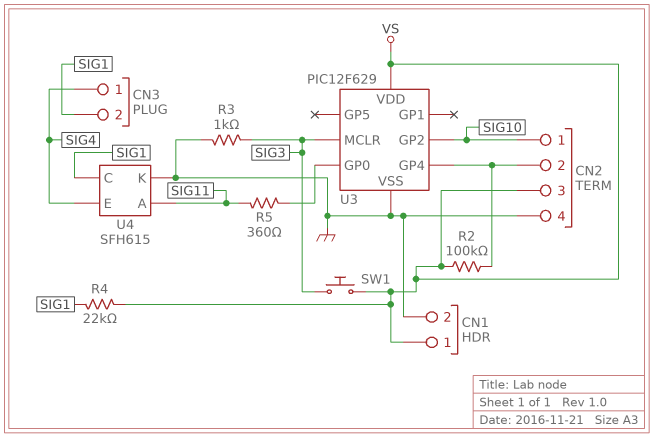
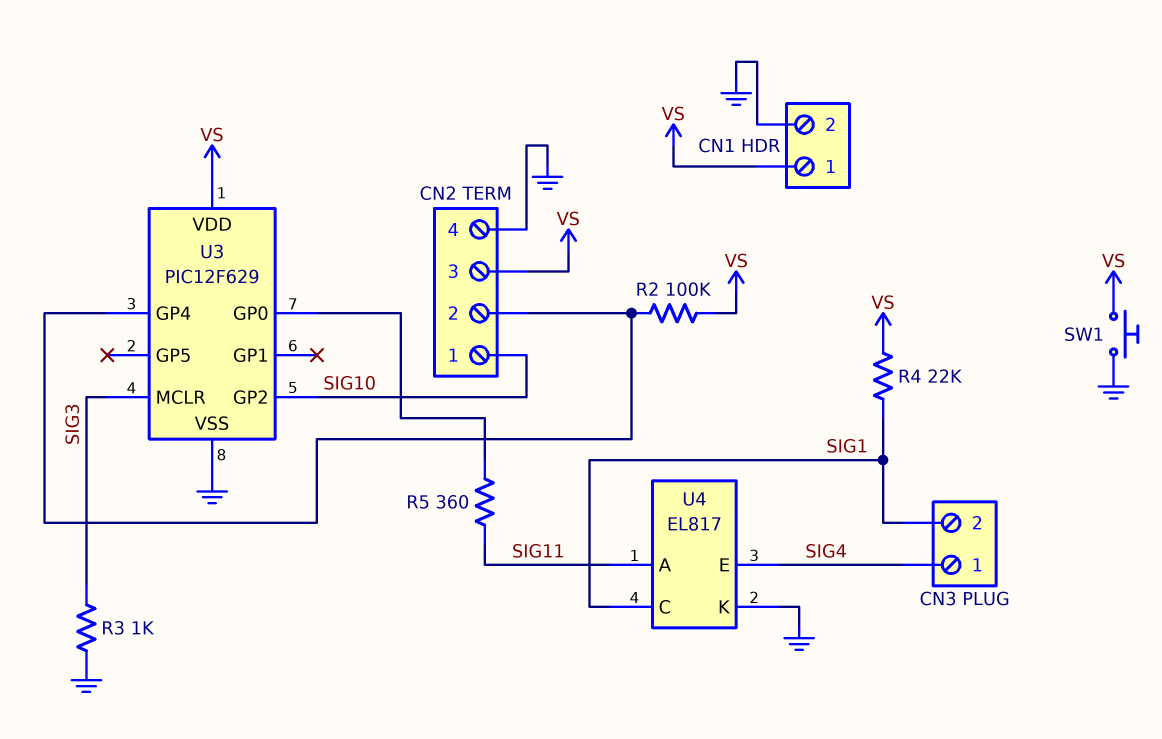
SW1: button (SIG3, VS) -> button (GND, VS)
U4: SFH615 -> EL817

